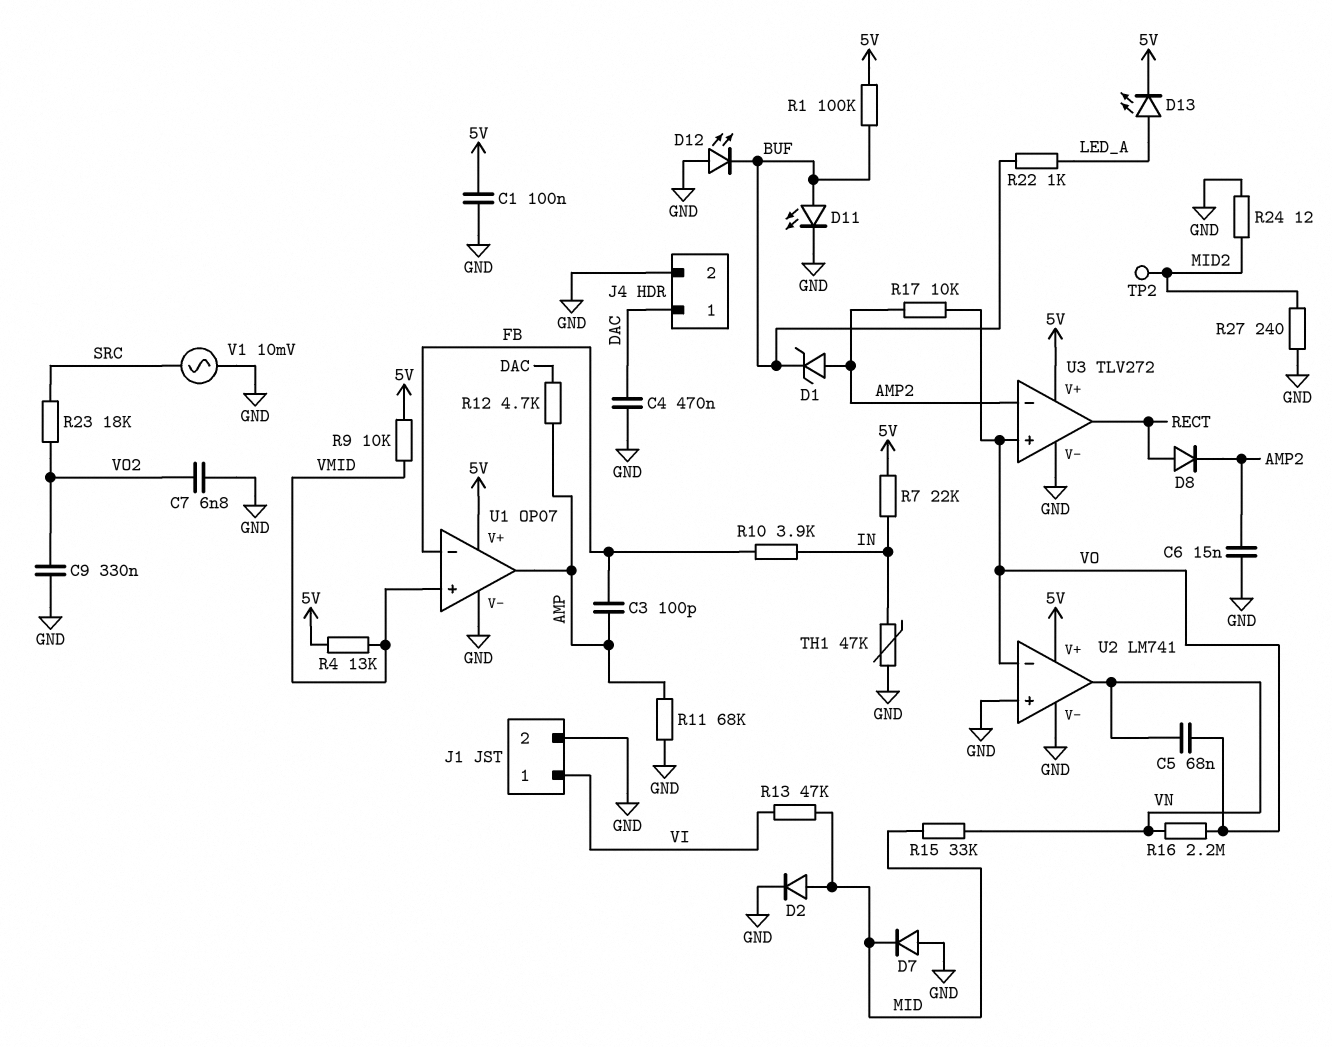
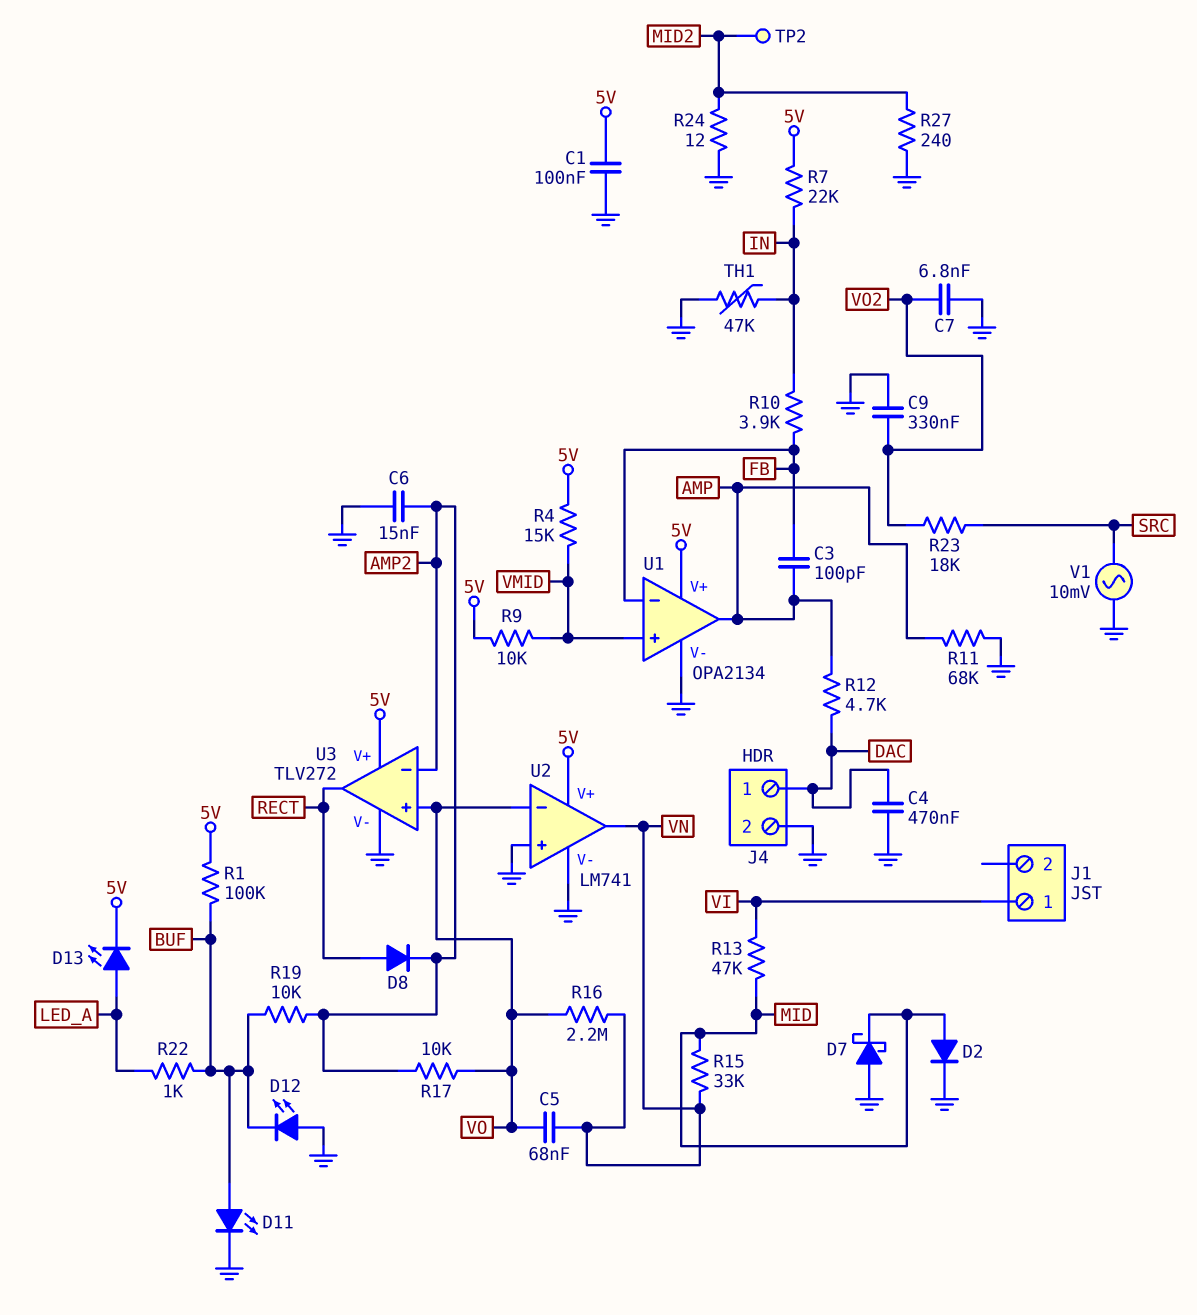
D1: zener (A AMP2, K BUF) -> none
D7: diode (A GND, K MID) -> schottky (A GND, K MID)
J1 pin 2: GND -> none
R4: 13k (5V, VMID) -> 15k (5V, VMID)
R19: none -> 10k (AMP2, BUF)
U1: OP07 -> OPA2134

